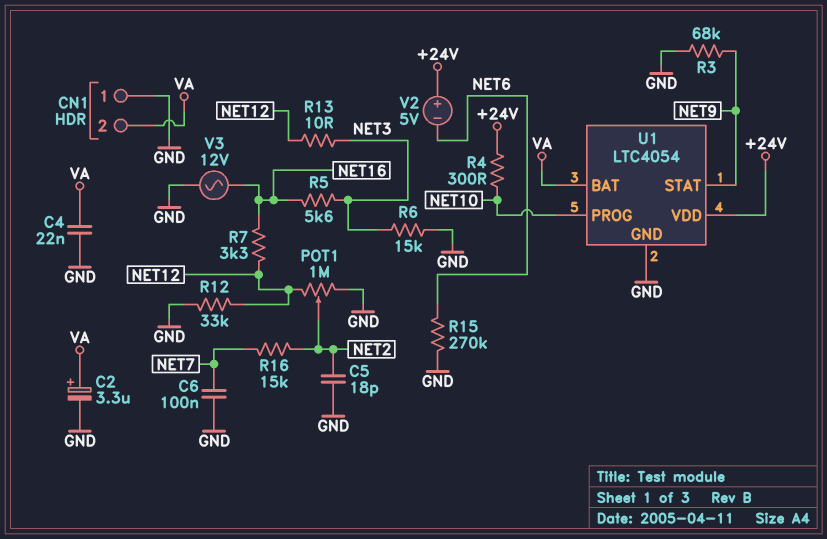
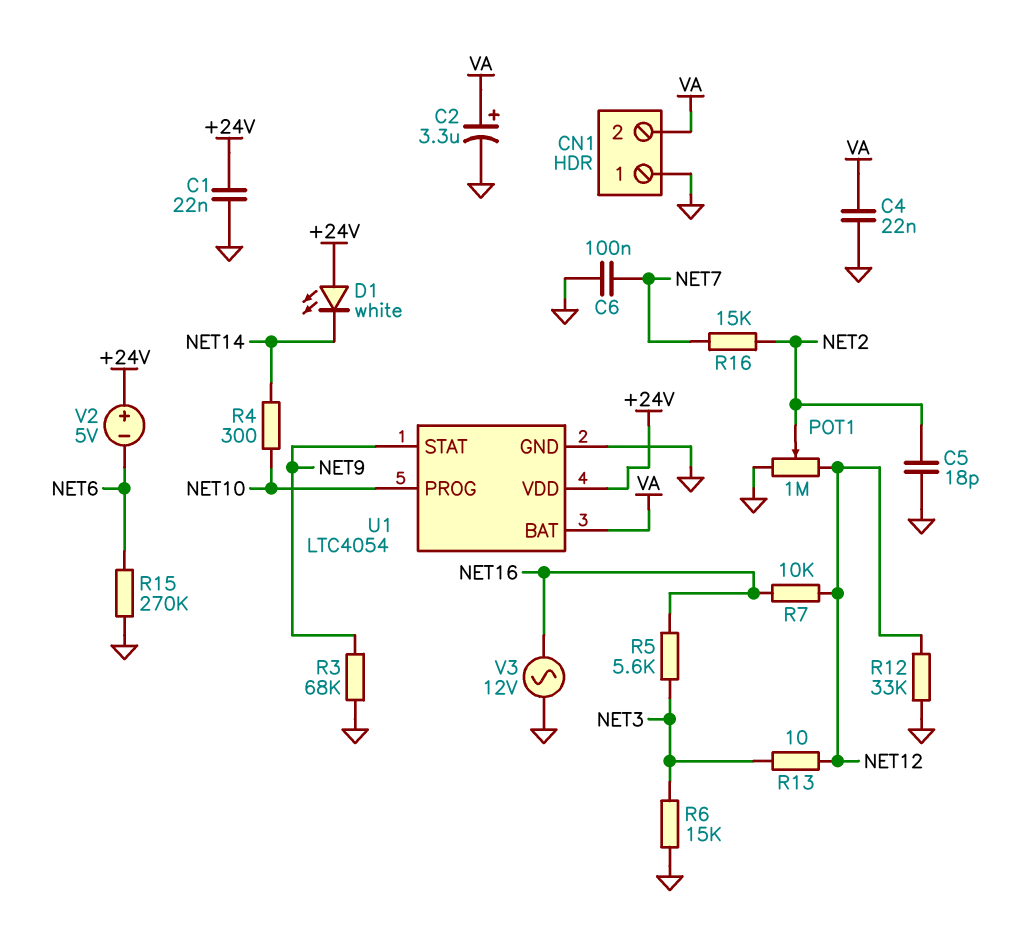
C1: none -> 22nF (+24V, GND)
D1: none -> LED white (A +24V, K NET14)
R4: 300 (+24V, NET10) -> 300 (NET10, NET14)
R7: 3.3k (NET12, NET16) -> 10k (NET12, NET16)

